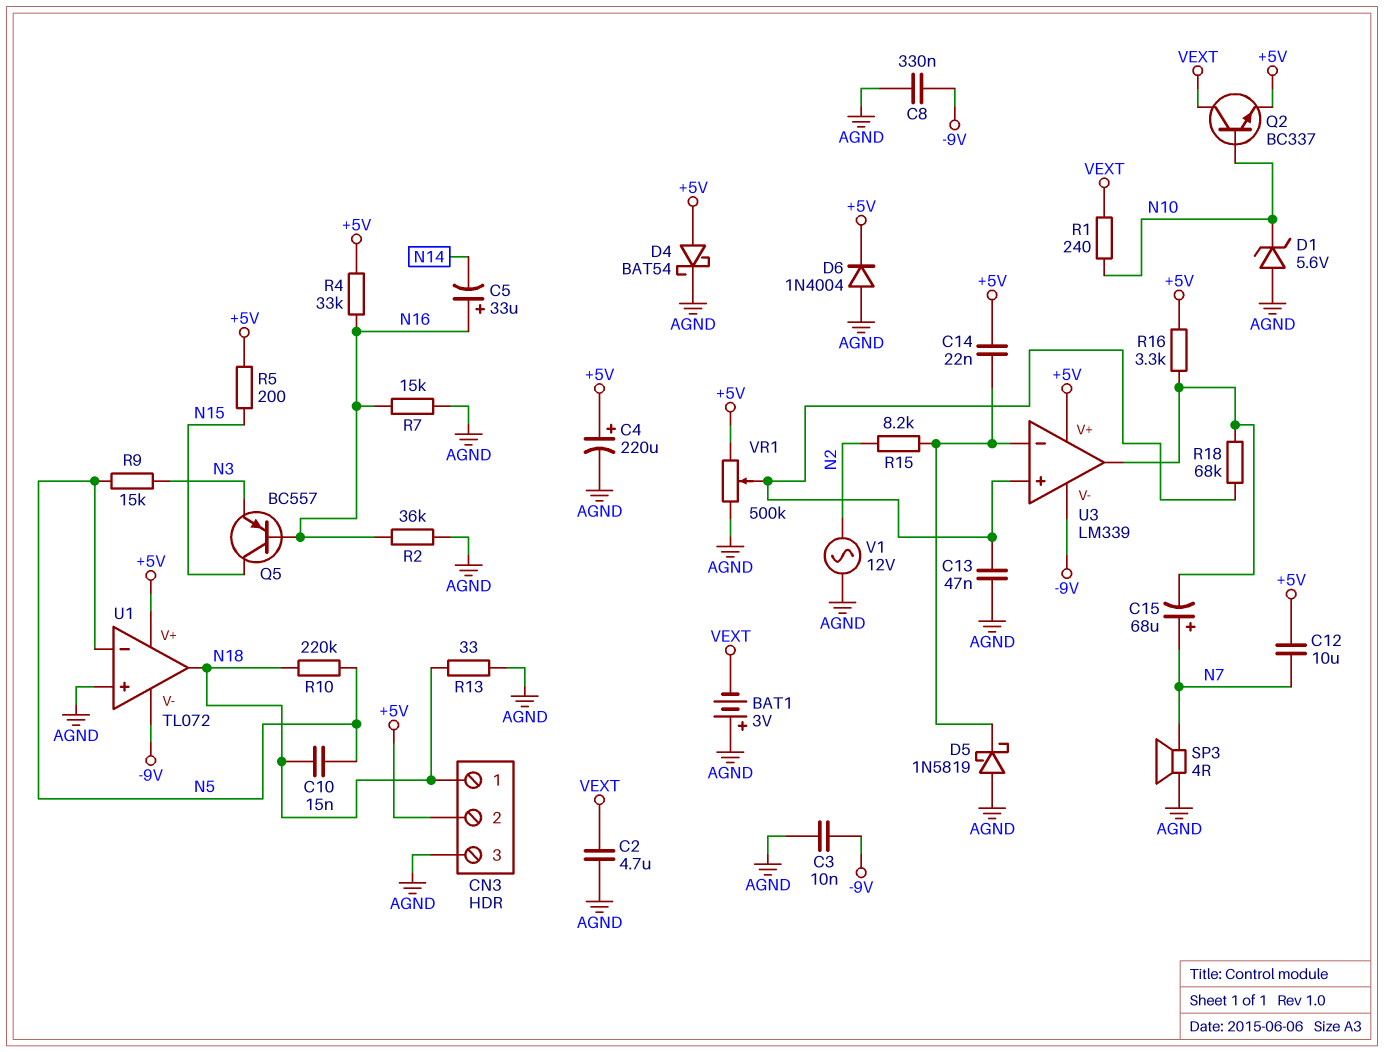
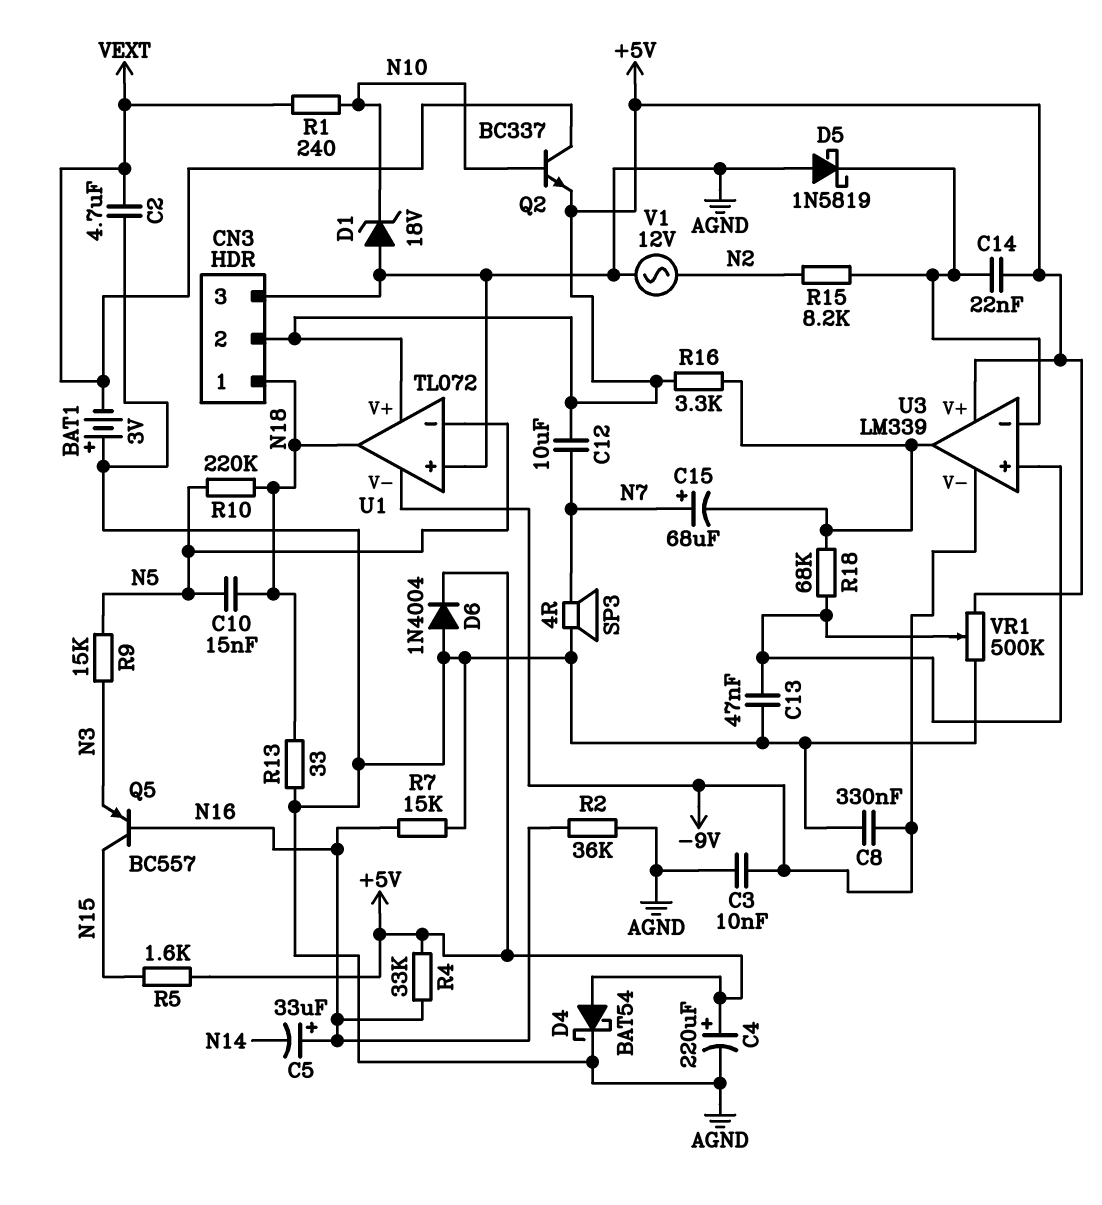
D1: zener 5.6V (A AGND, K N10) -> zener 18V (A AGND, K N10)
R5: 200 (+5V, N15) -> 1.6k (+5V, N15)

